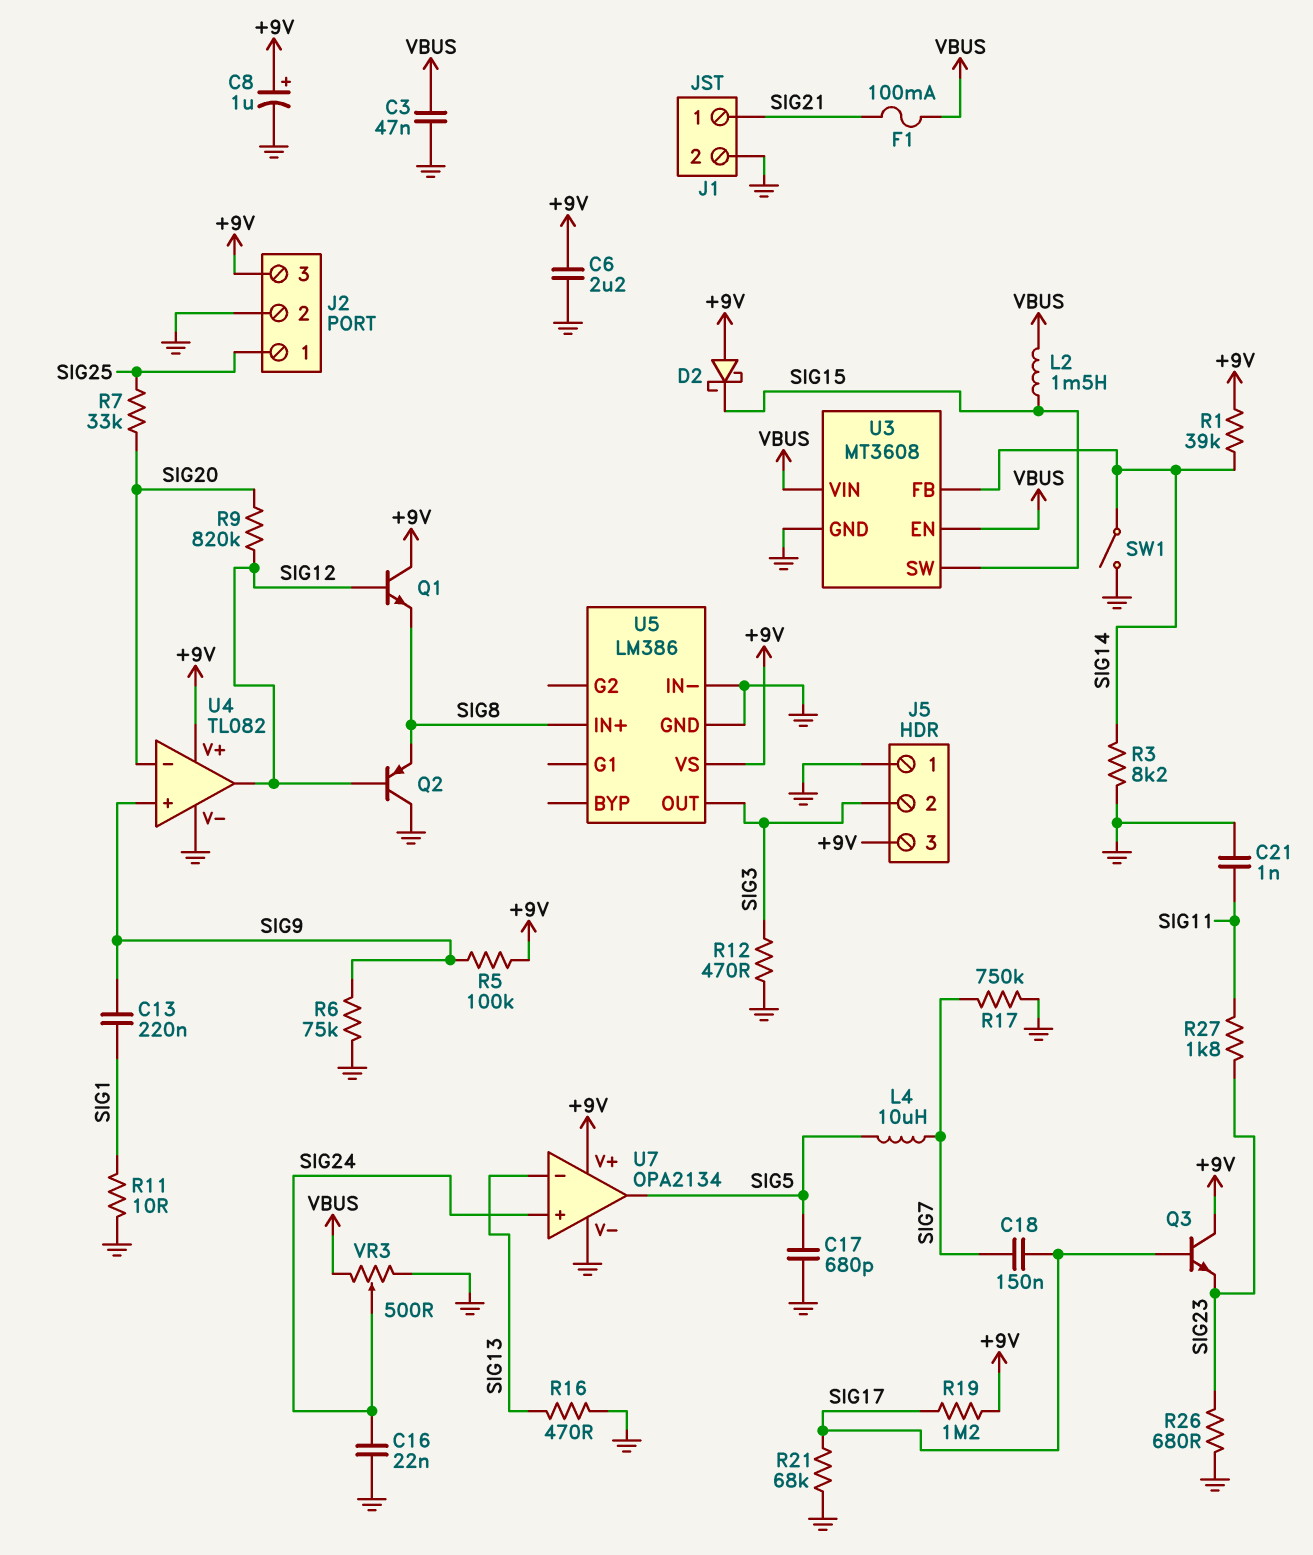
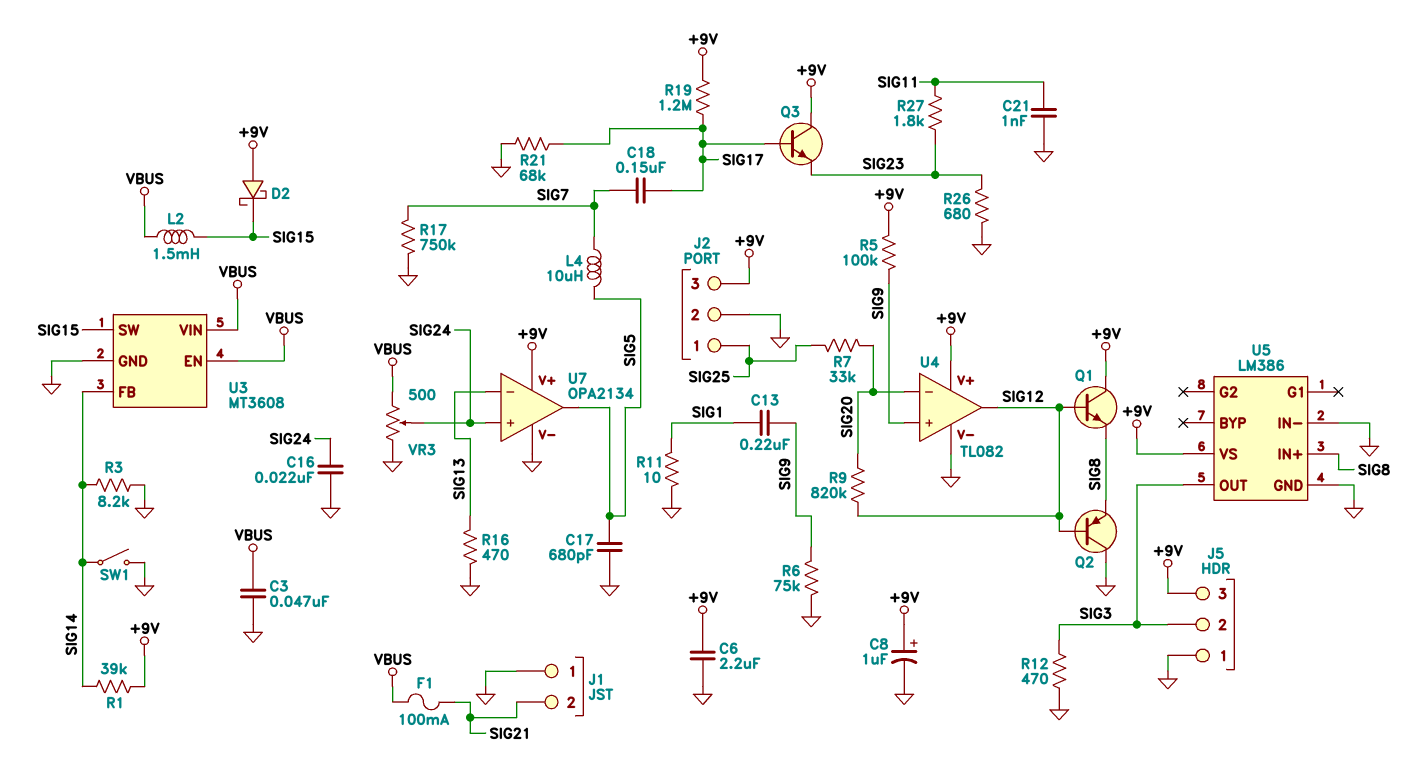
J1 pin 1: SIG21 -> GND
J1 pin 2: GND -> SIG21

